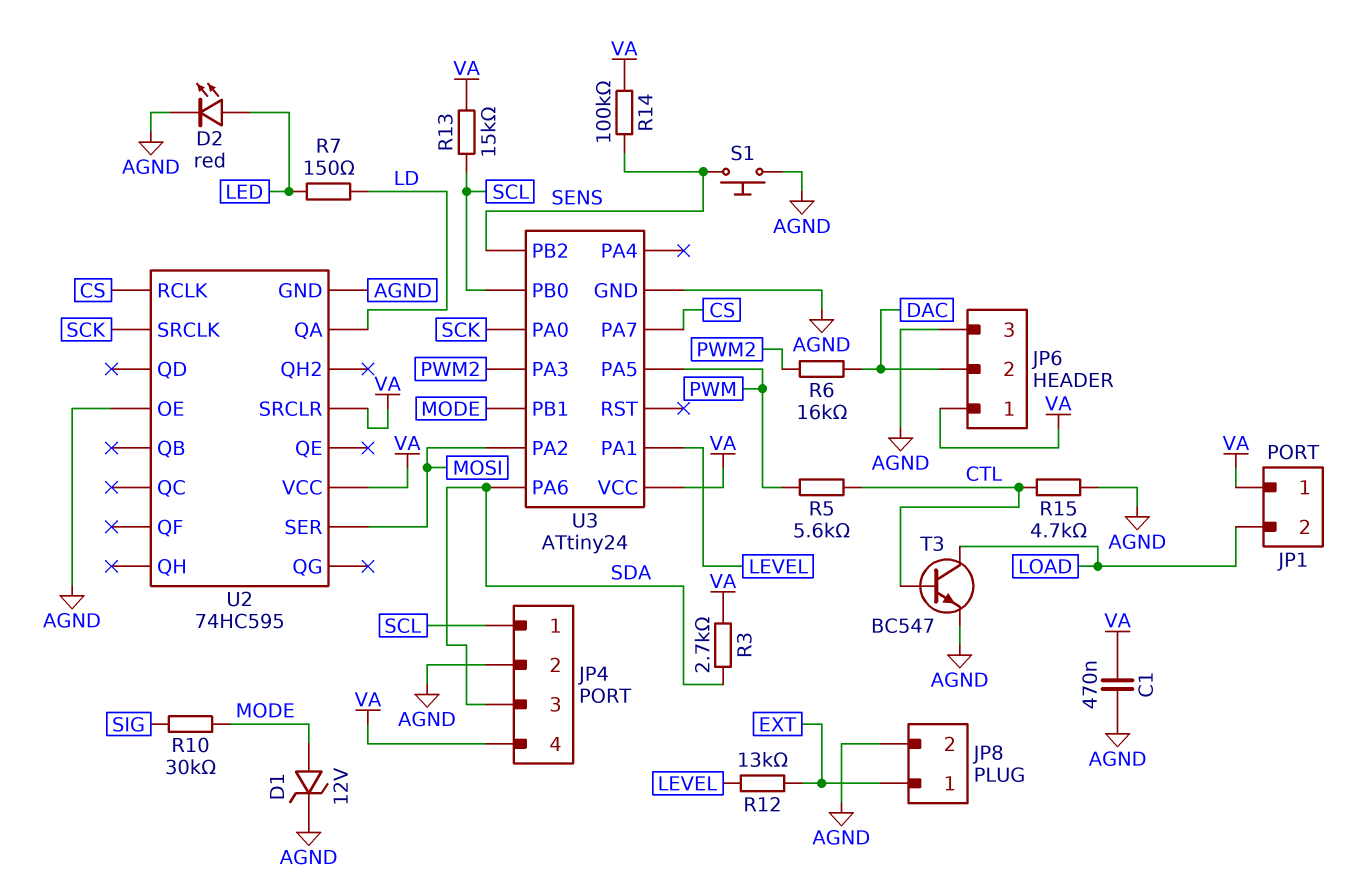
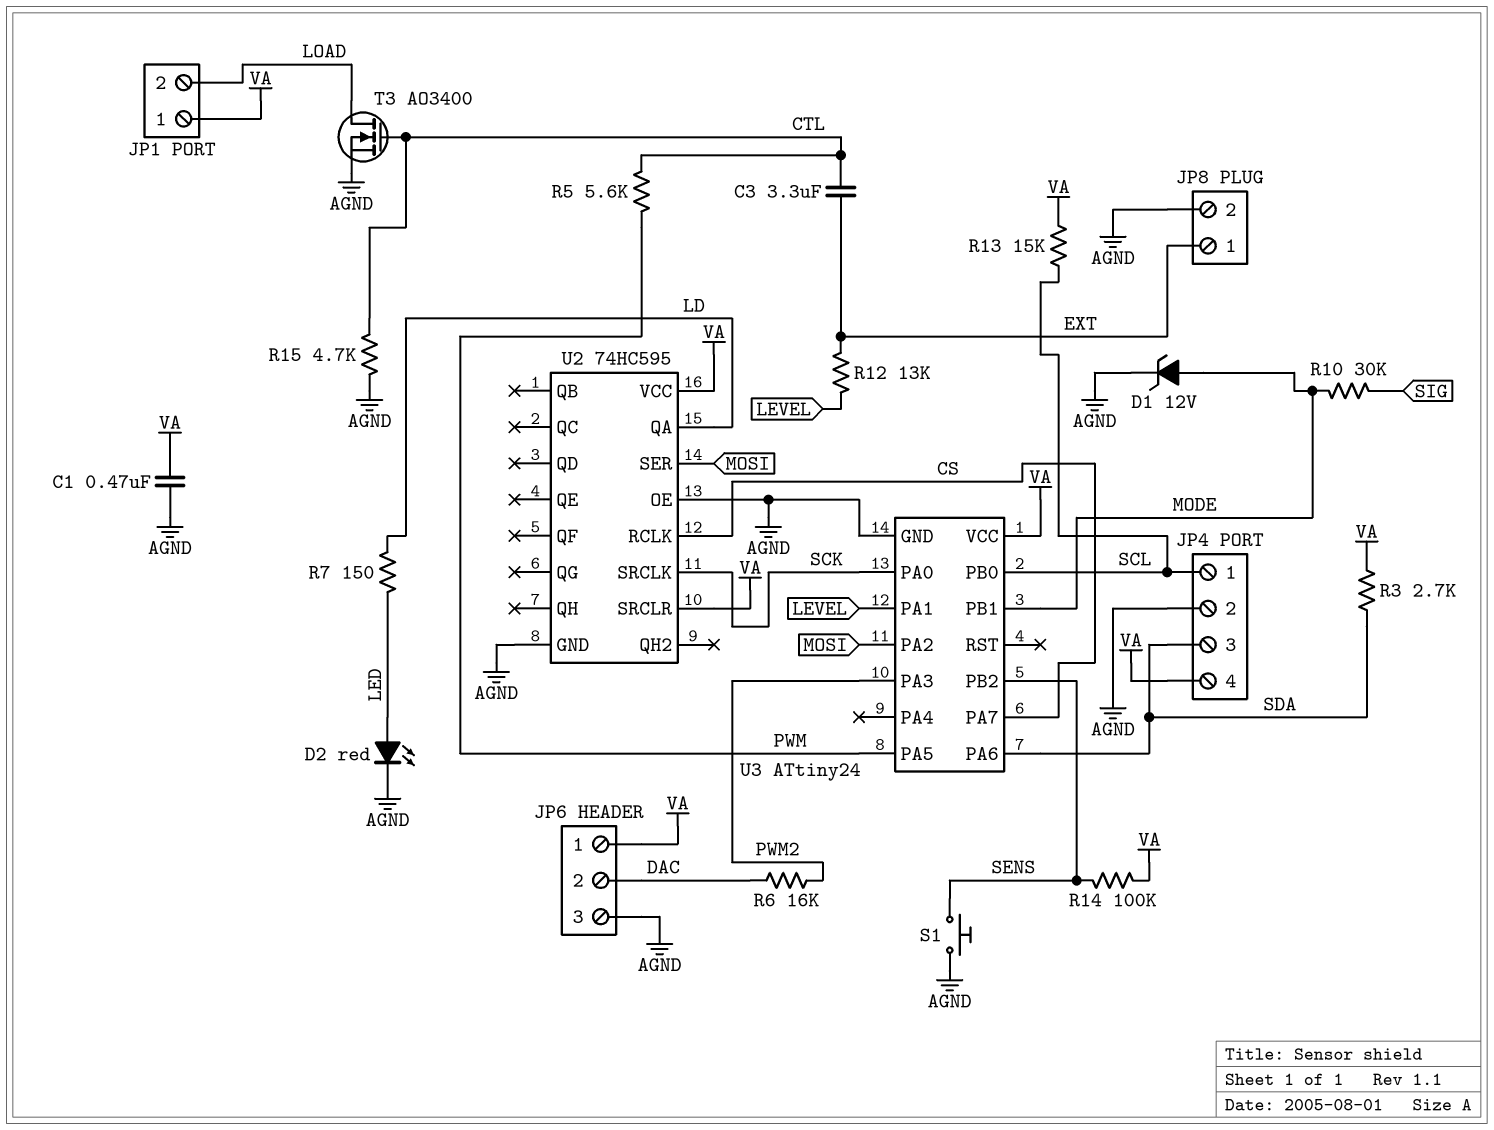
C3: none -> 3.3uF (CTL, EXT)
T3: NPN BC547 (B CTL, C LOAD, E AGND) -> NMOS AO3400 (G CTL, D LOAD, S AGND)

